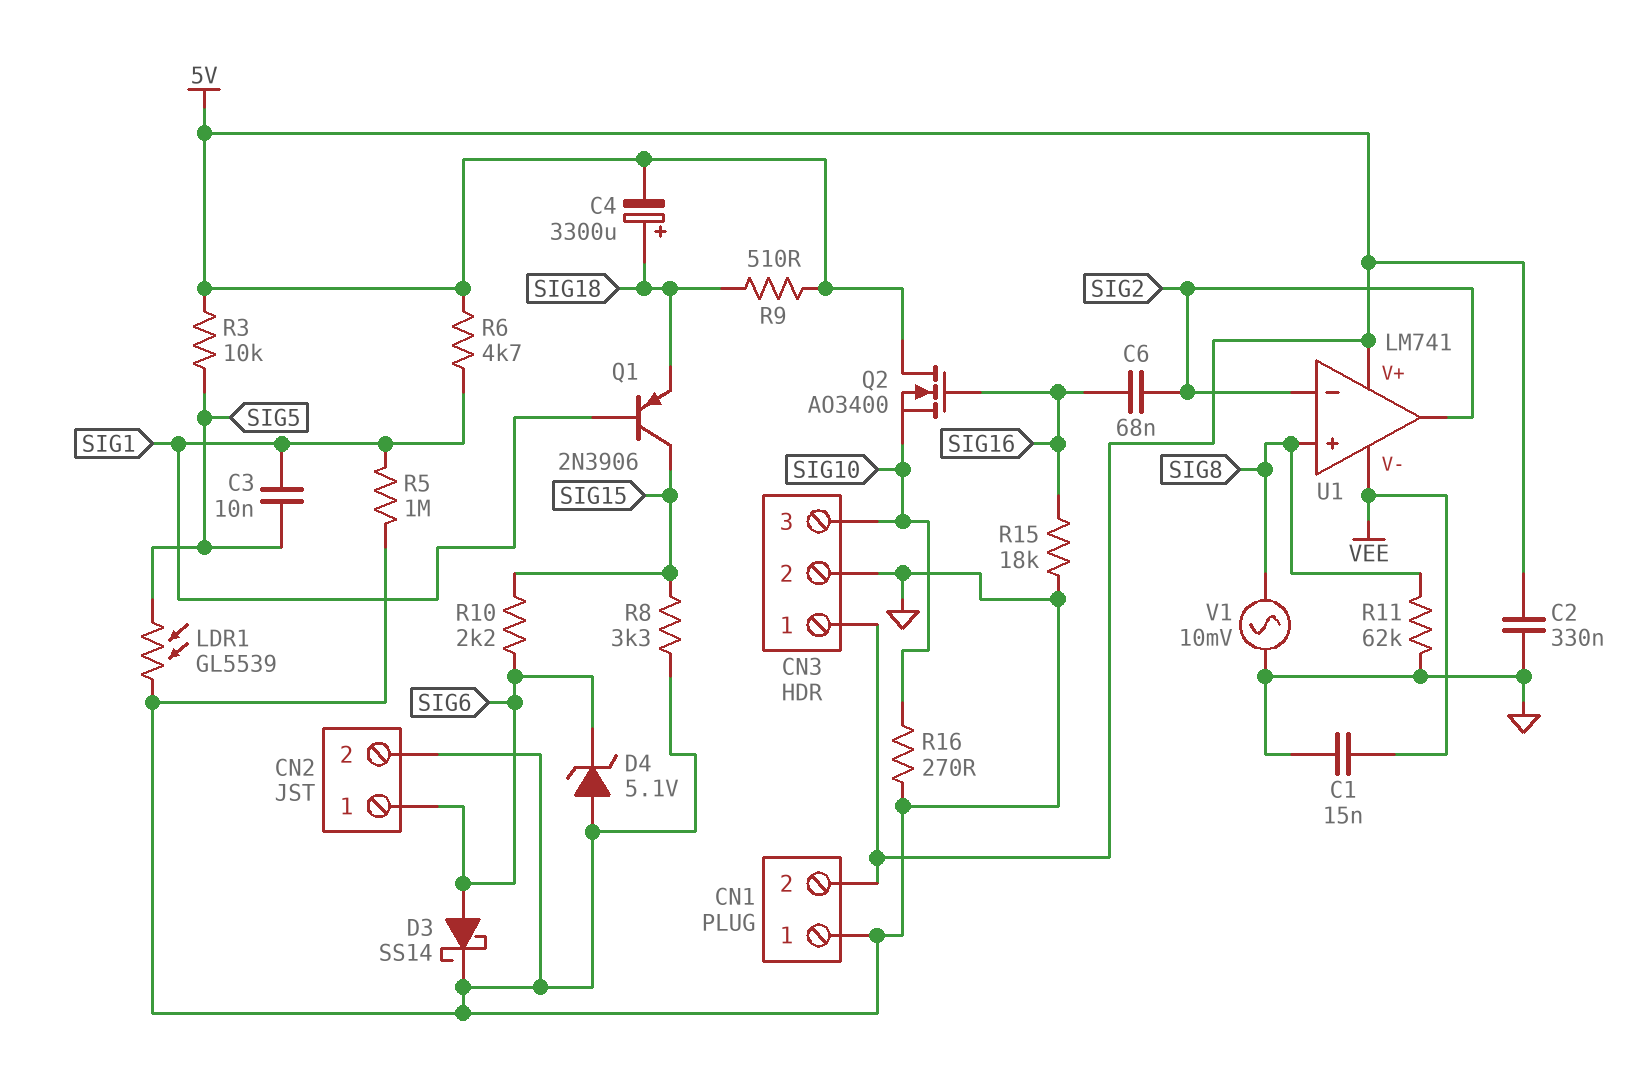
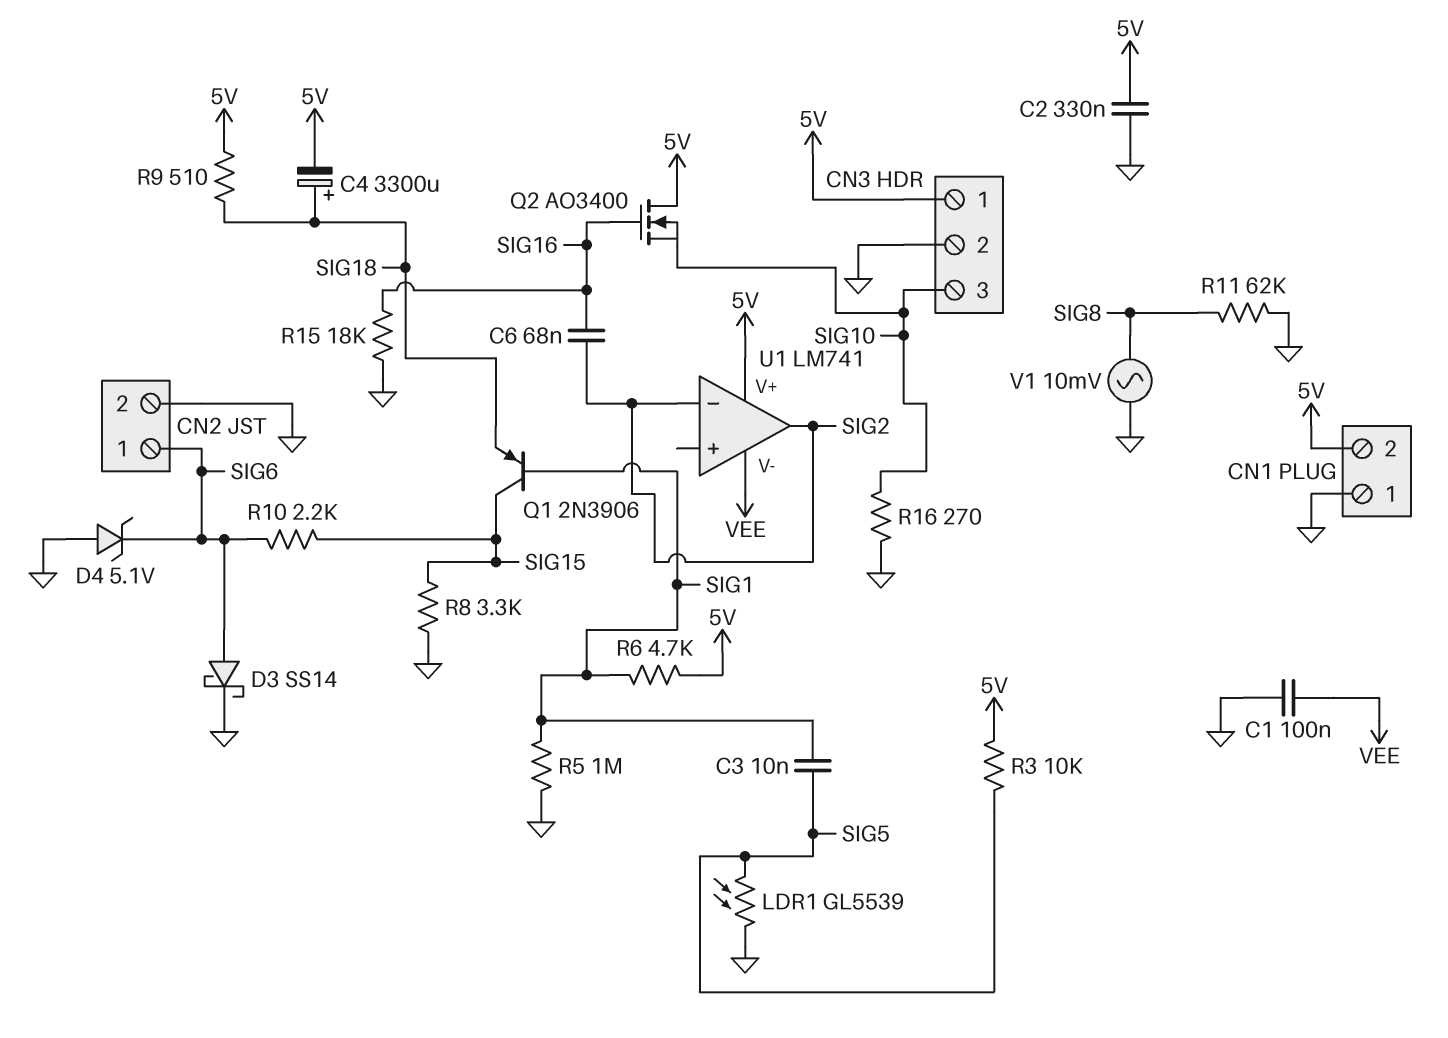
C1: 15nF (GND, VEE) -> 100nF (GND, VEE)
U1 pin in+: SIG8 -> none

